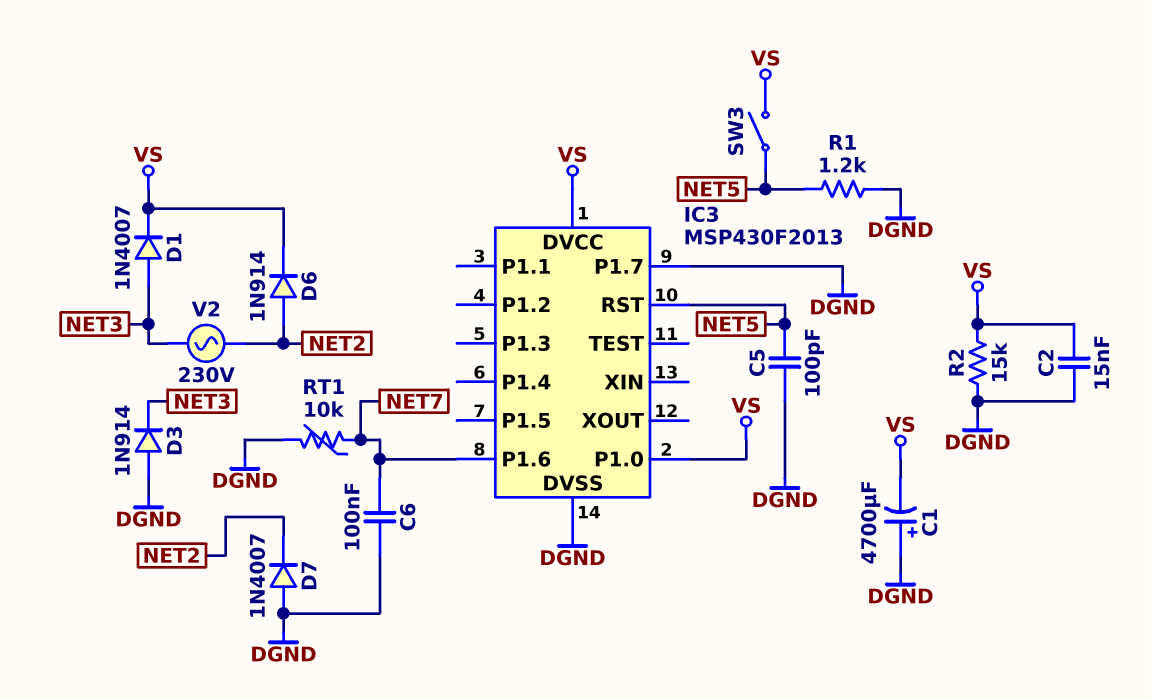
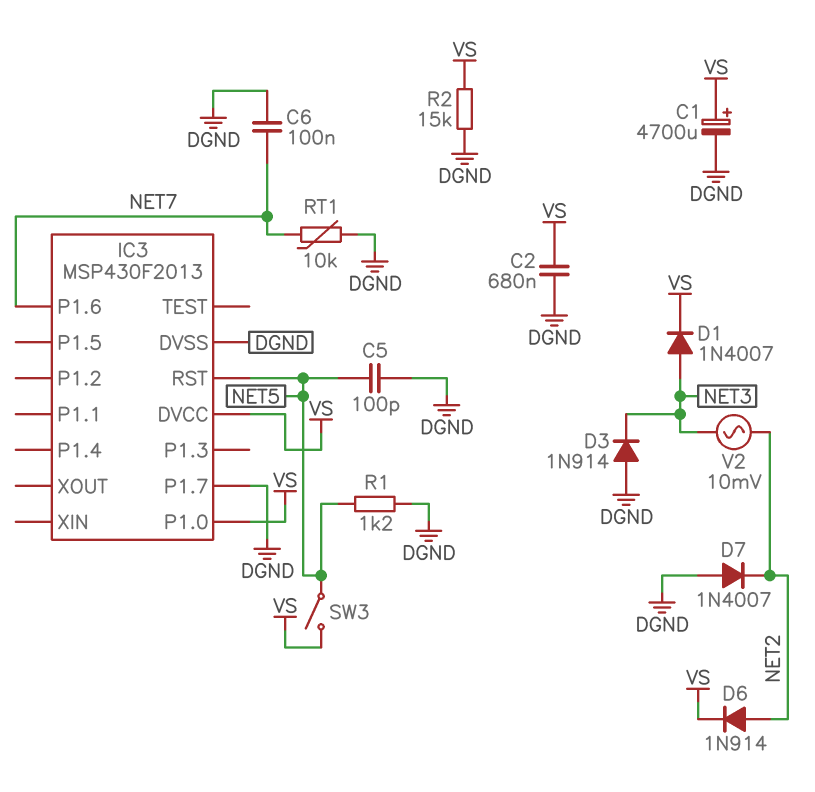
C1: 4700uF (plus DGND, minus VS) -> 4700uF (plus VS, minus DGND)
C2: 15nF (DGND, VS) -> 680nF (DGND, VS)
V2: AC 230V (NET2, NET3) -> AC 10mV (NET2, NET3)

